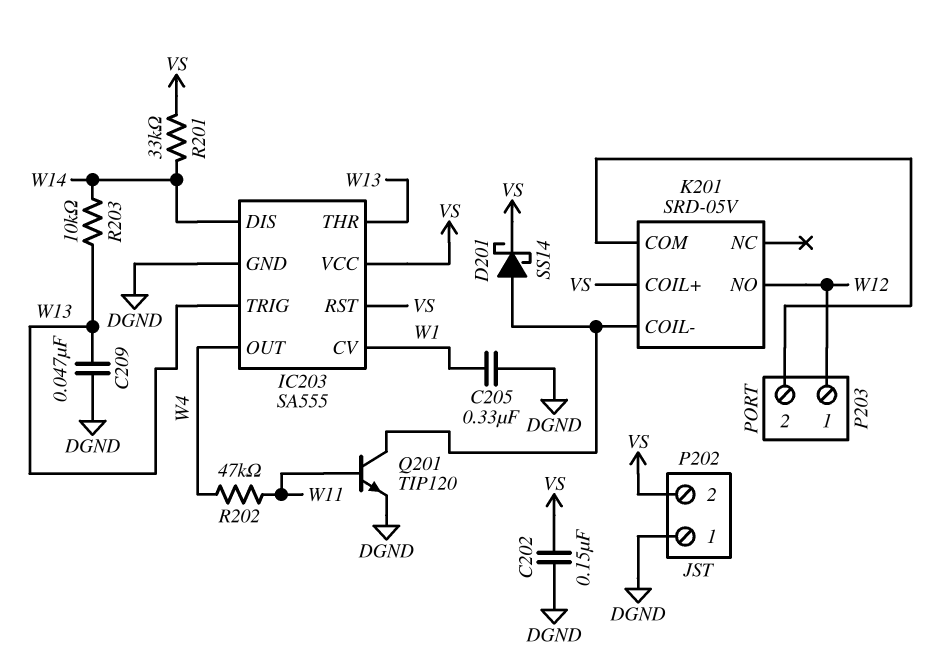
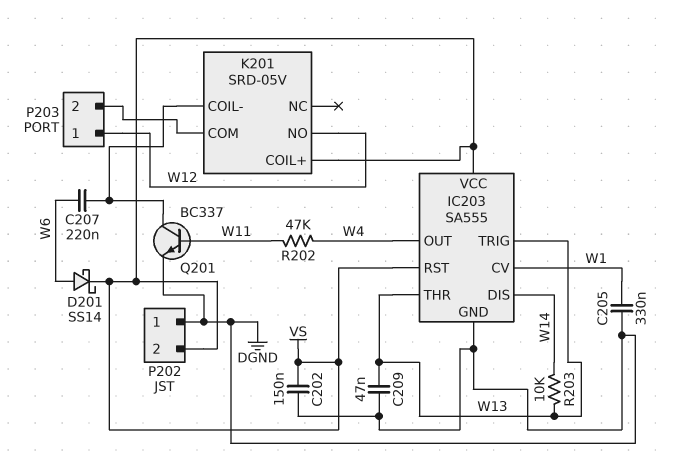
C207: none -> 220nF (K201/COIL-, W6)
D201: schottky SS14 (A K201/COIL-, K VS) -> schottky SS14 (A W6, K VS)
Q201: NPN TIP120 (B W11, C K201/COIL-, E DGND) -> NPN BC337 (B W11, C K201/COIL-, E DGND)
R201: 33k (VS, W14) -> none

